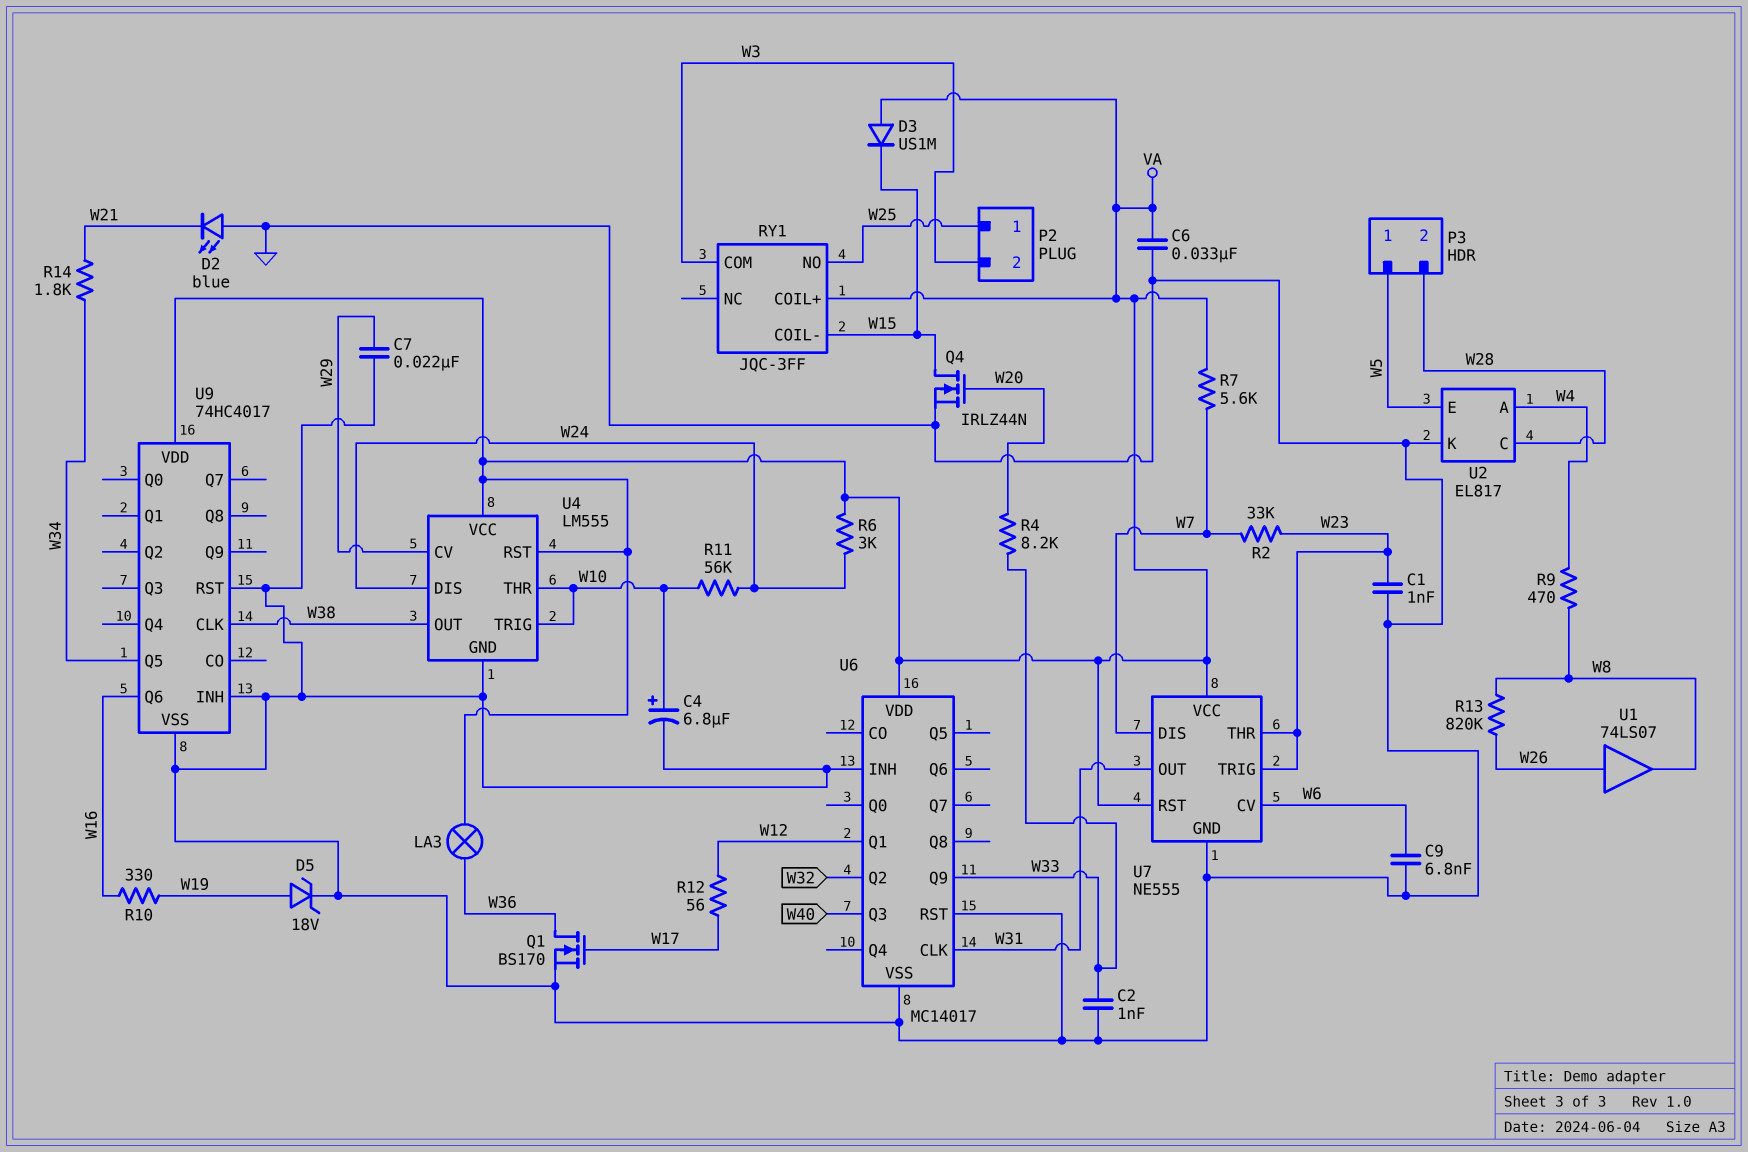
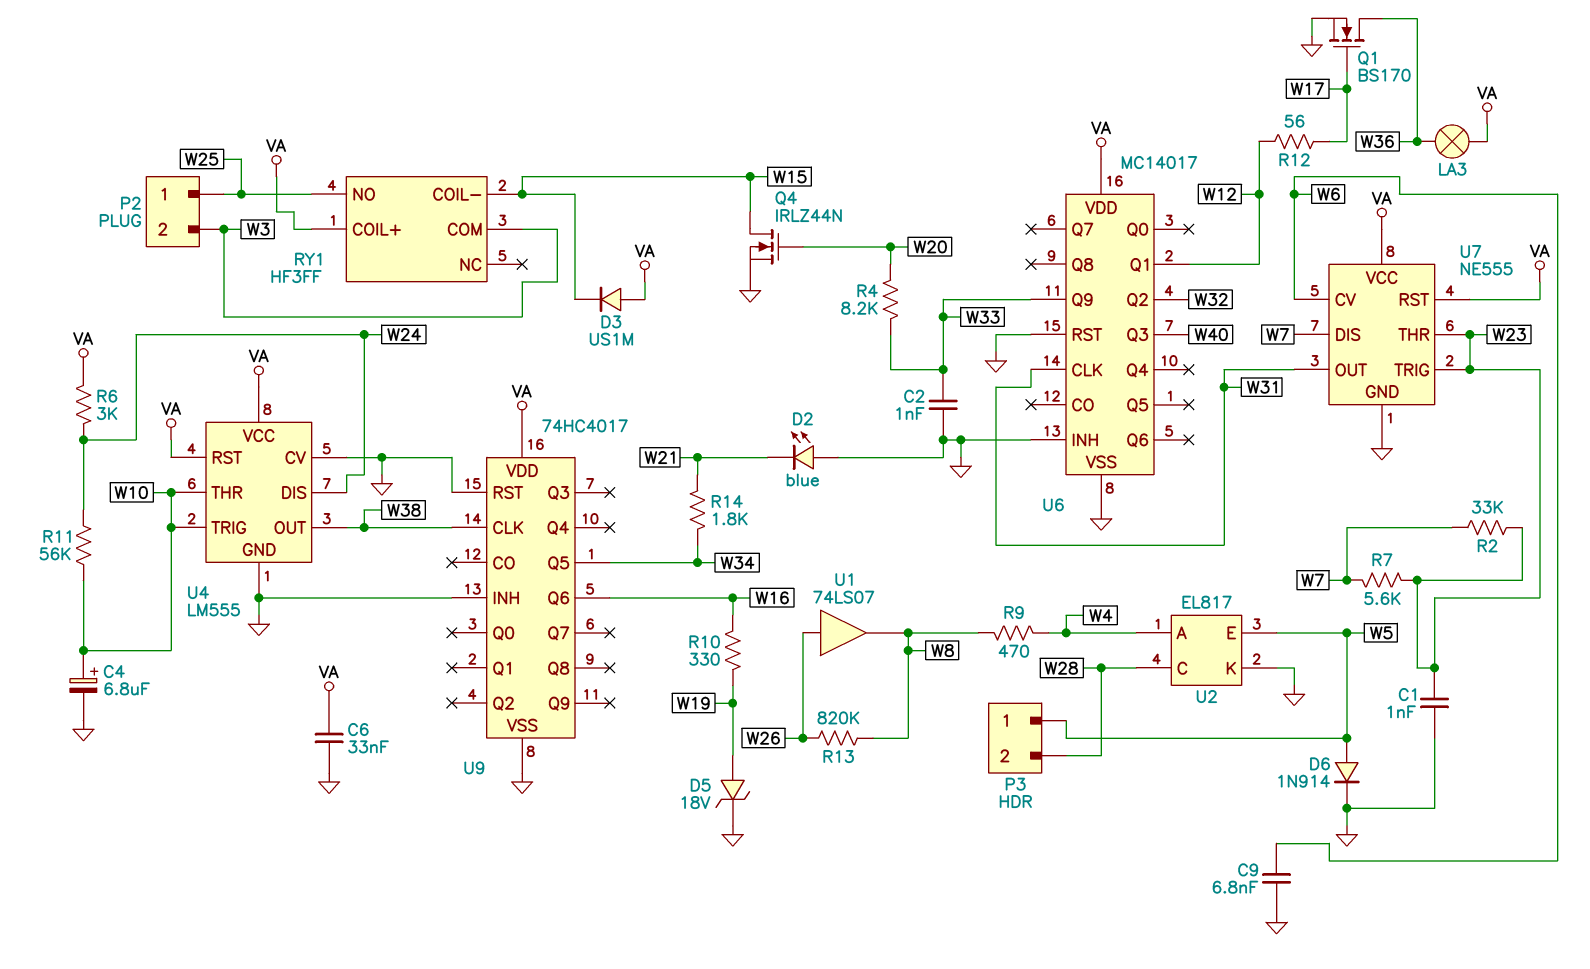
C7: 22nF (GND, W29) -> none
D6: none -> diode 1N914 (A W5, K GND)
R7: 5.6k (VA, W7) -> 5.6k (W7, W23)
RY1: JQC-3FF -> HF3FF
U4 pin CV: W29 -> GND

